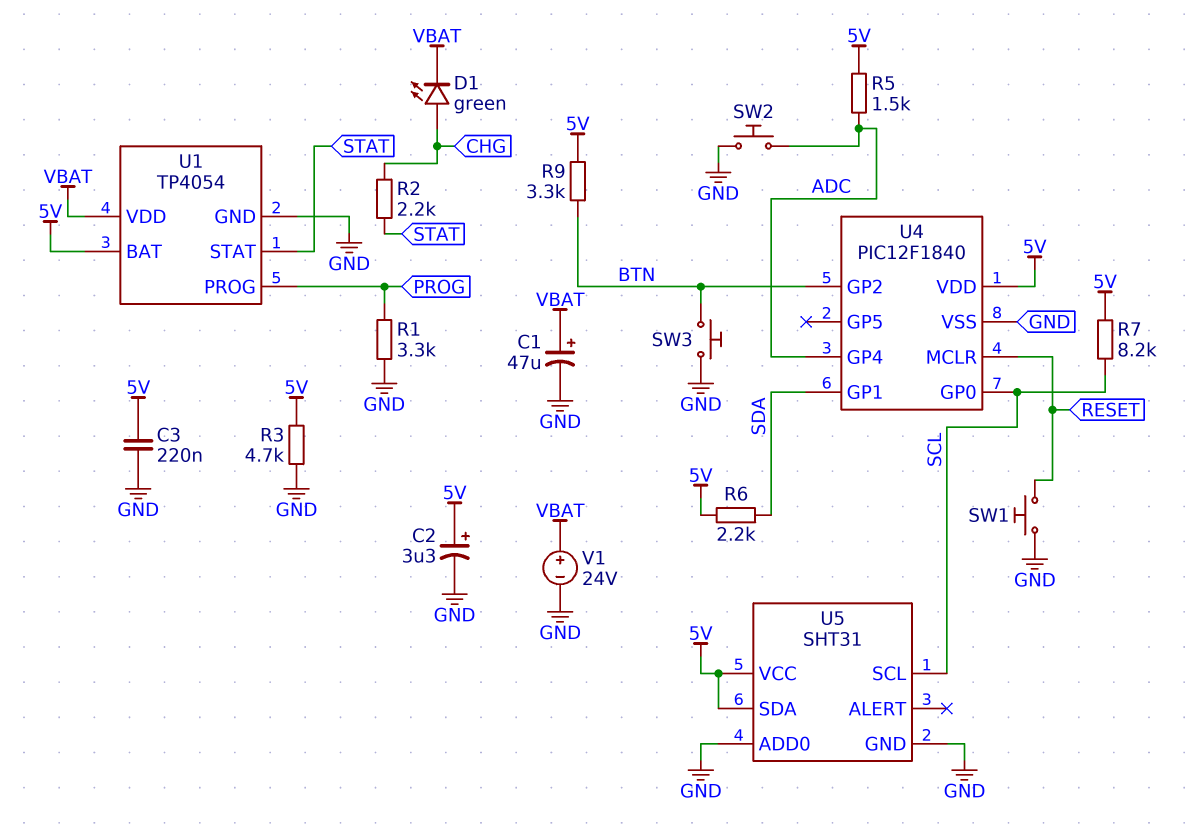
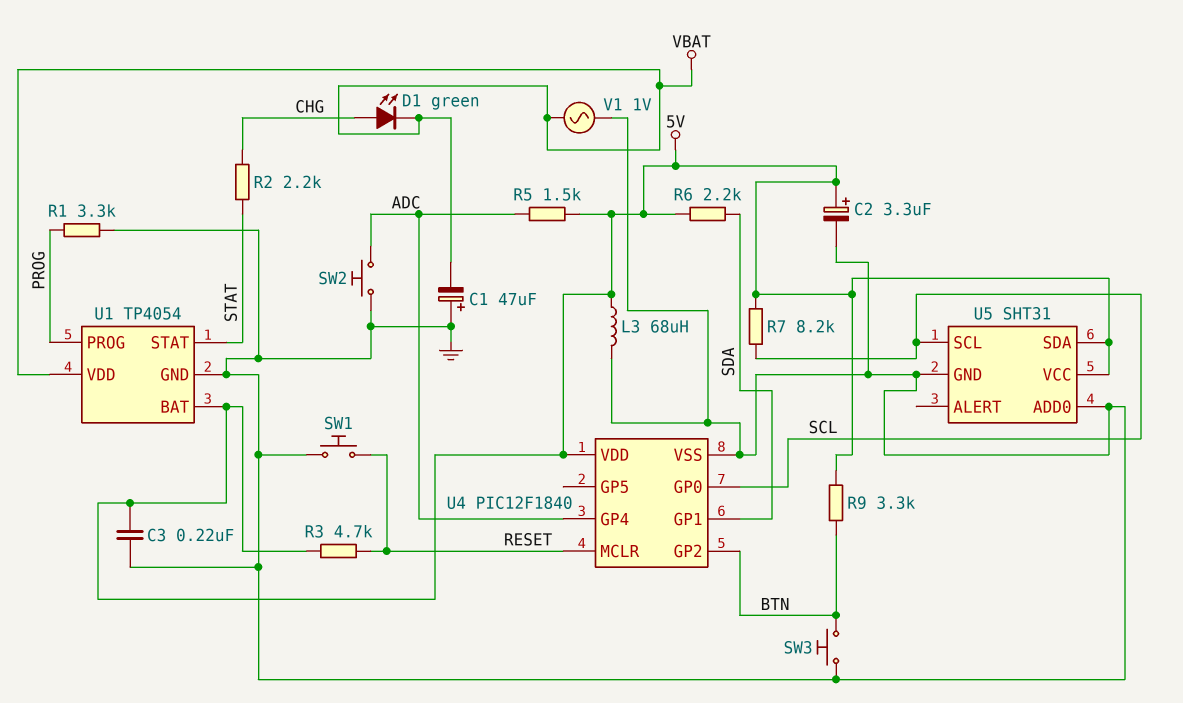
C1: 47uF (plus VBAT, minus GND) -> 47uF (plus GND, minus VBAT)
L3: none -> 68uH (5V, GND)
R3: 4.7k (5V, GND) -> 4.7k (5V, RESET)
V1: 24V (plus VBAT, minus GND) -> AC 1V (GND, VBAT)

